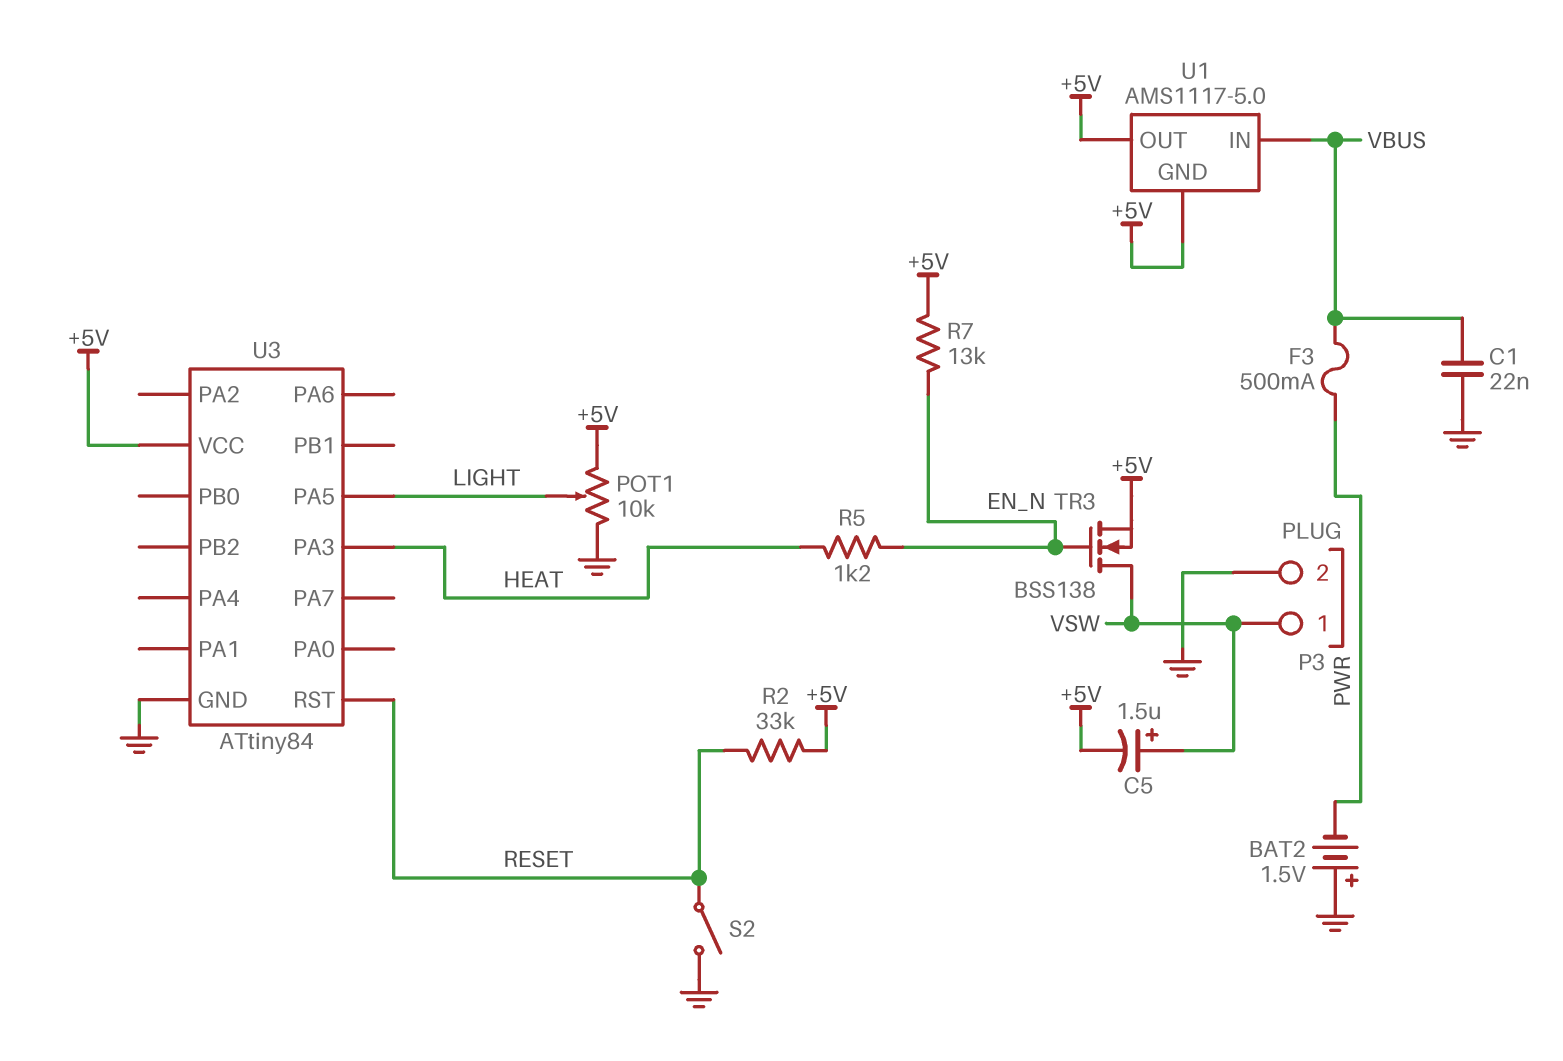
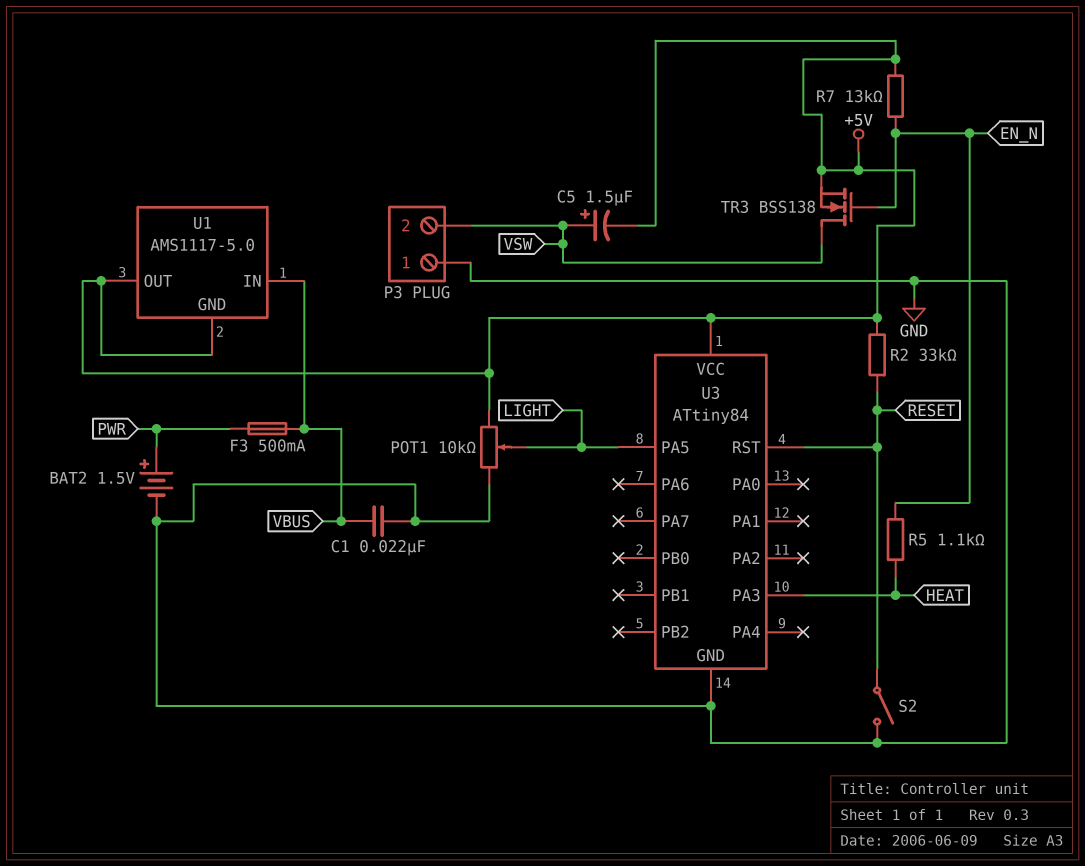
BAT2: 1.5V (plus GND, minus PWR) -> 1.5V (plus PWR, minus GND)
P3 pin 1: VSW -> GND
P3 pin 2: GND -> VSW
R5: 1.2k (EN_N, HEAT) -> 1.1k (EN_N, HEAT)

